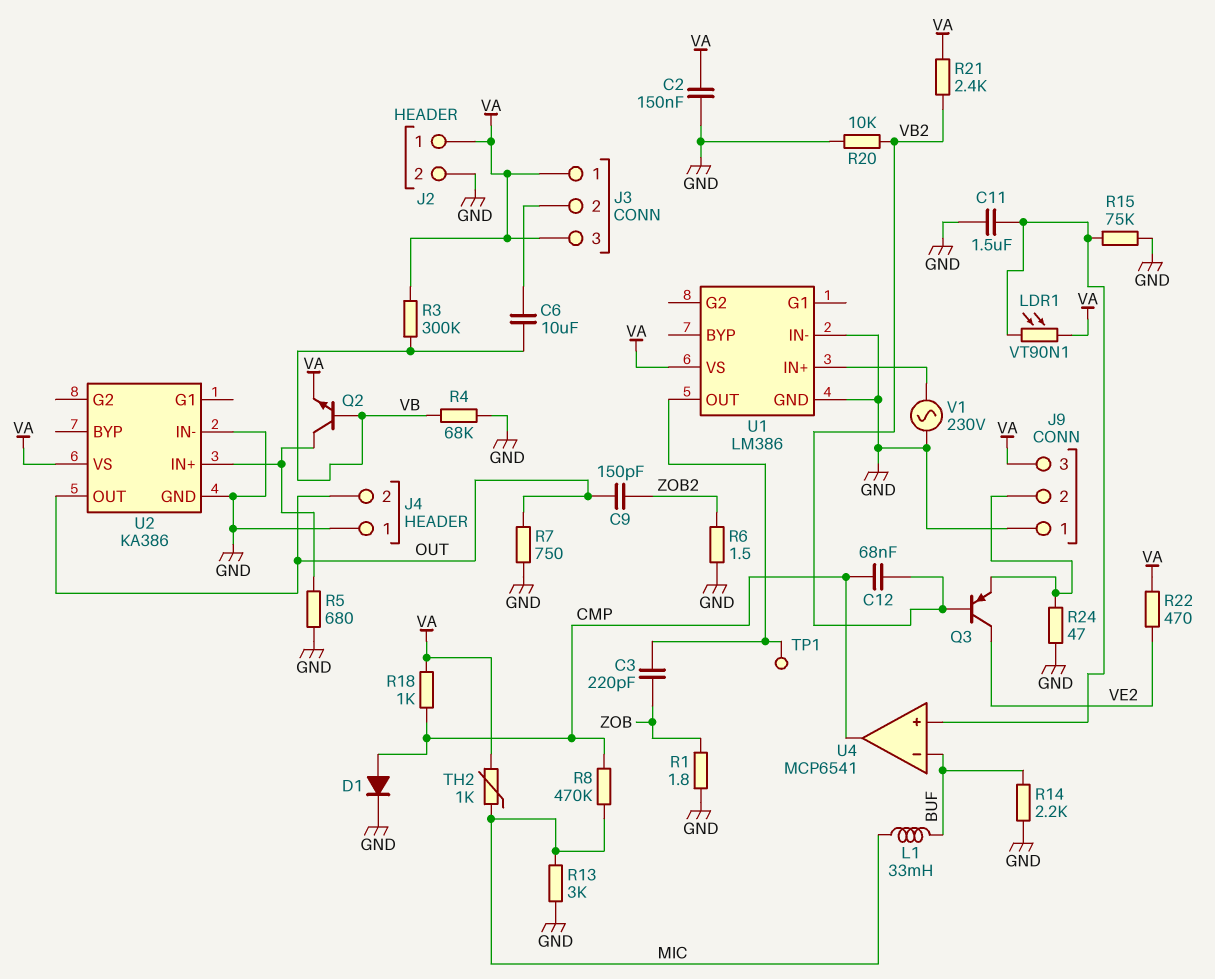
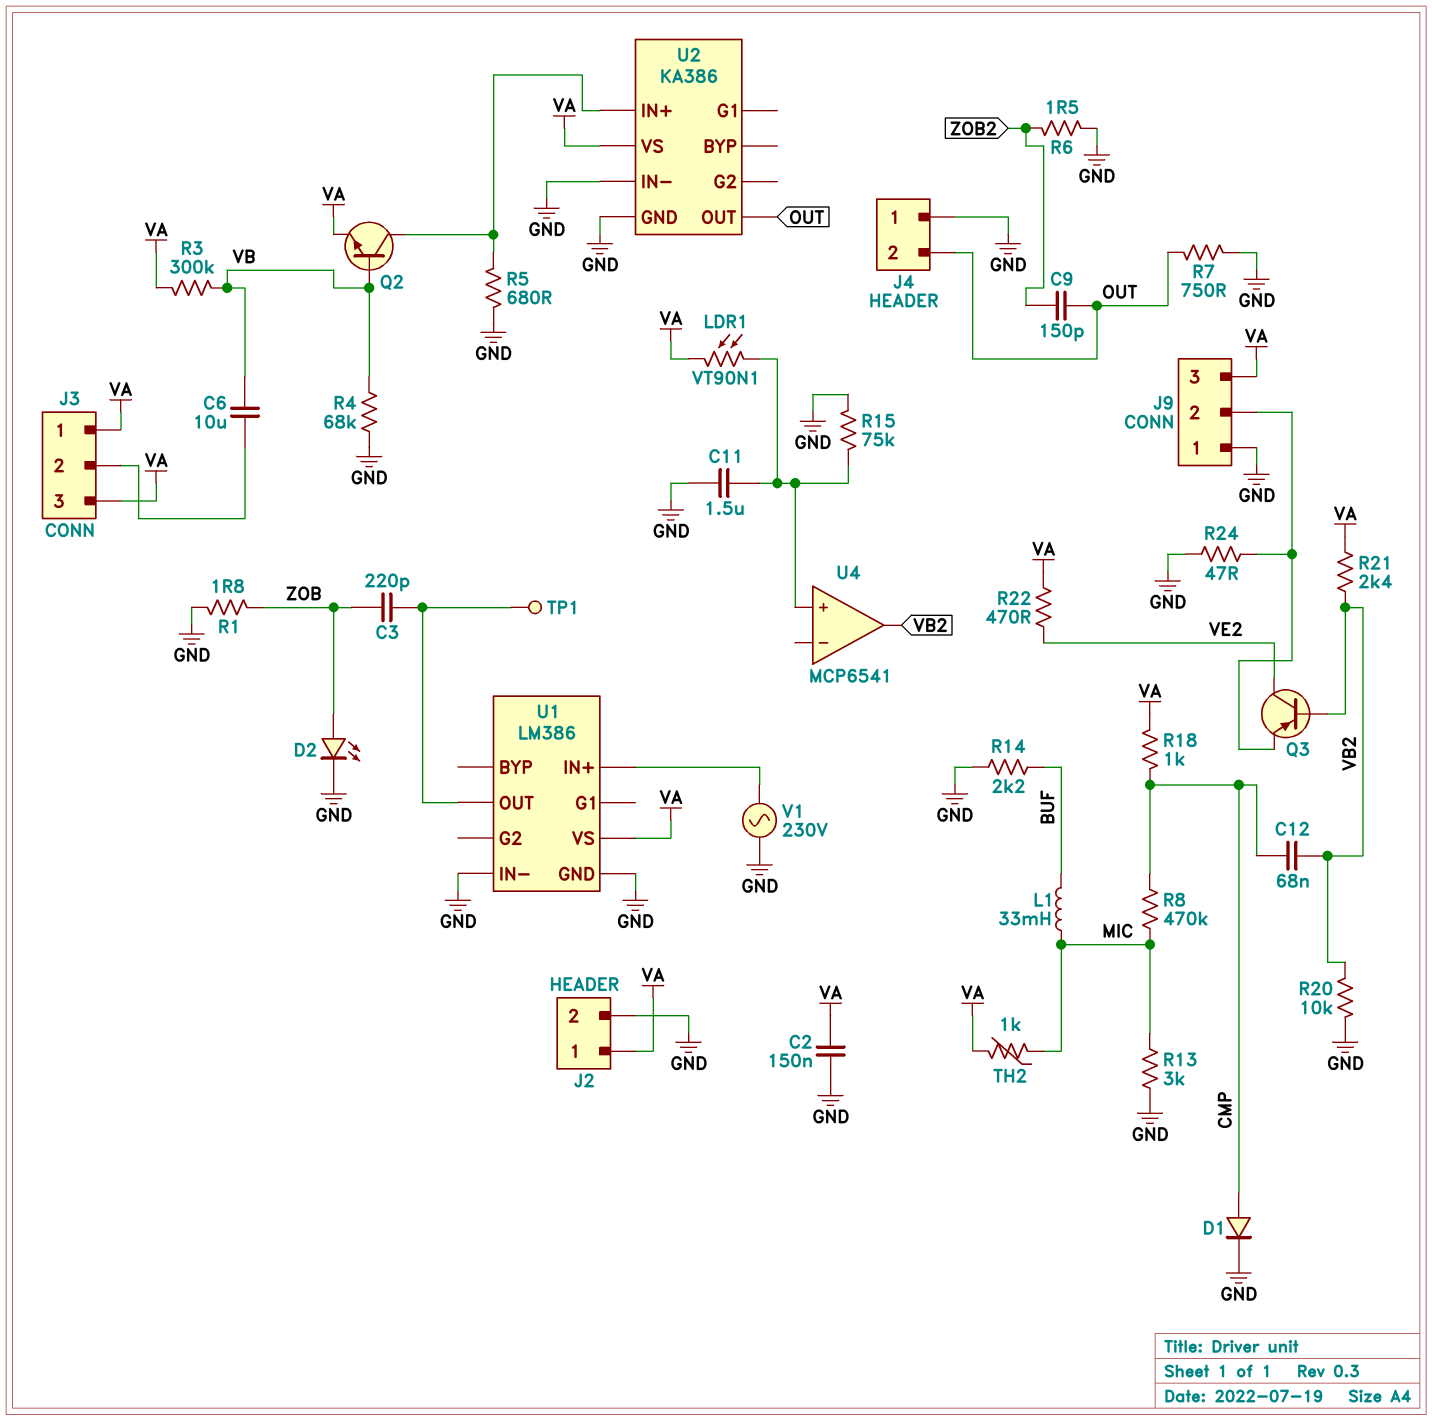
D2: none -> LED (A ZOB, K GND)
U4 pin in-: BUF -> none
U4 pin out: CMP -> VB2

